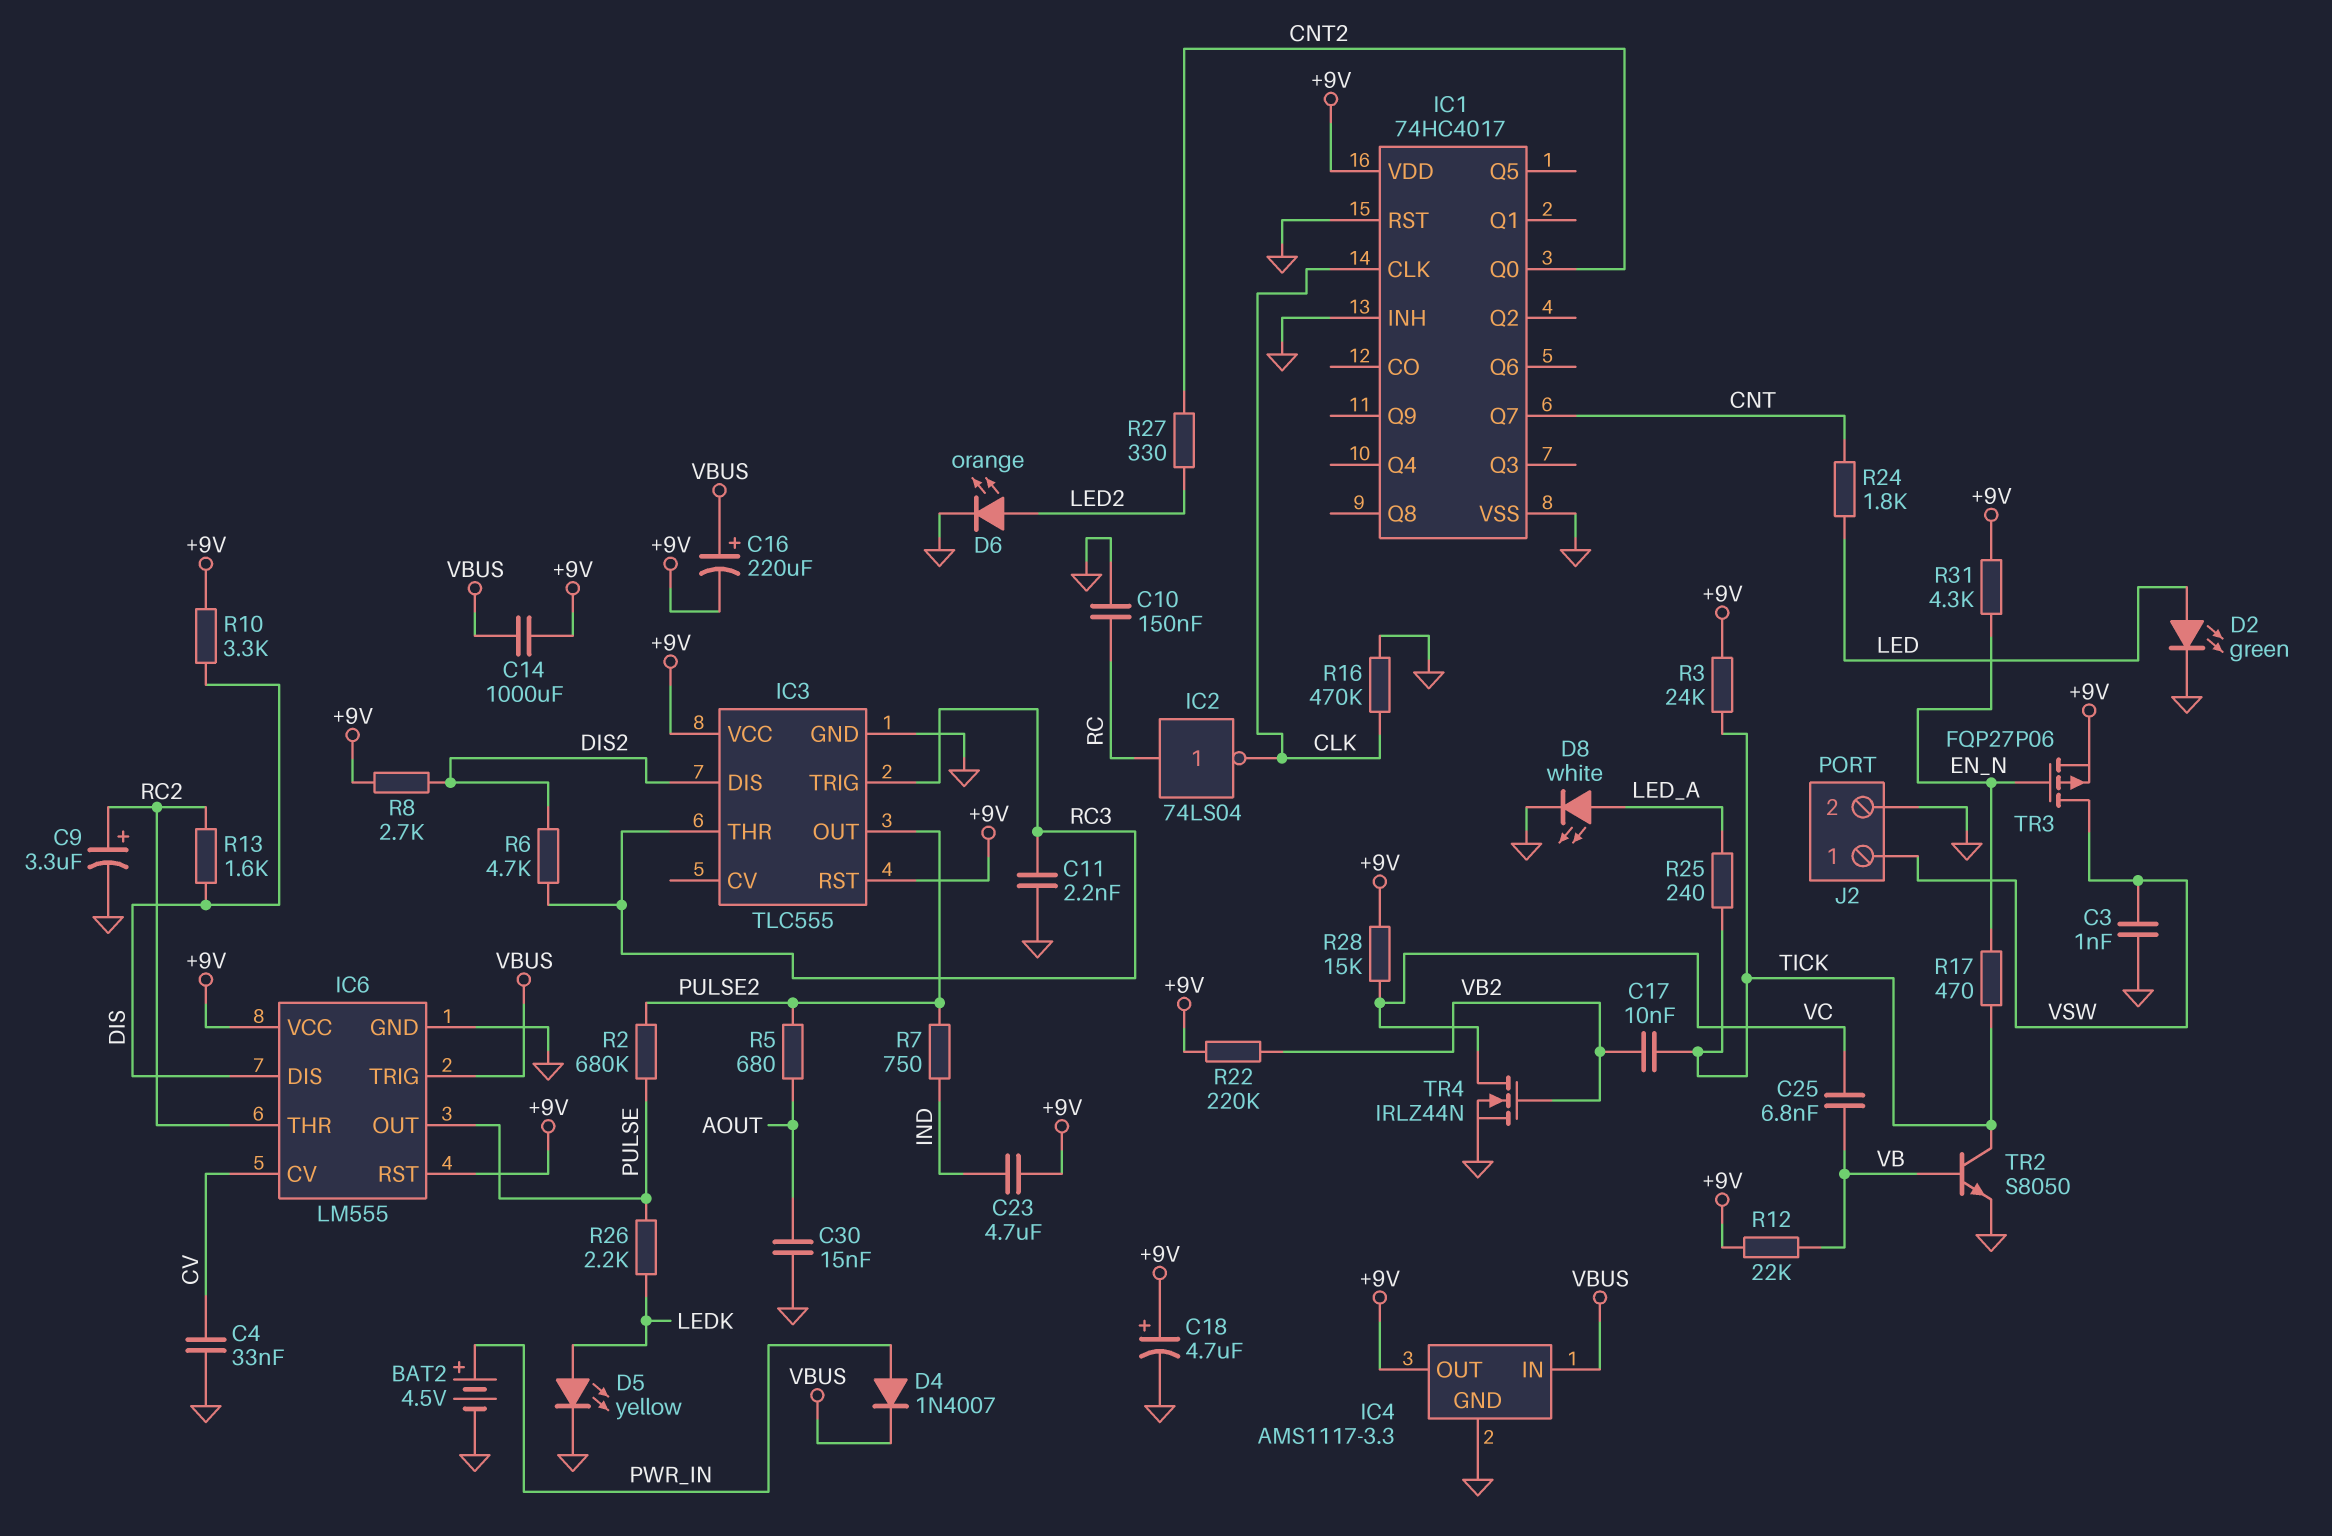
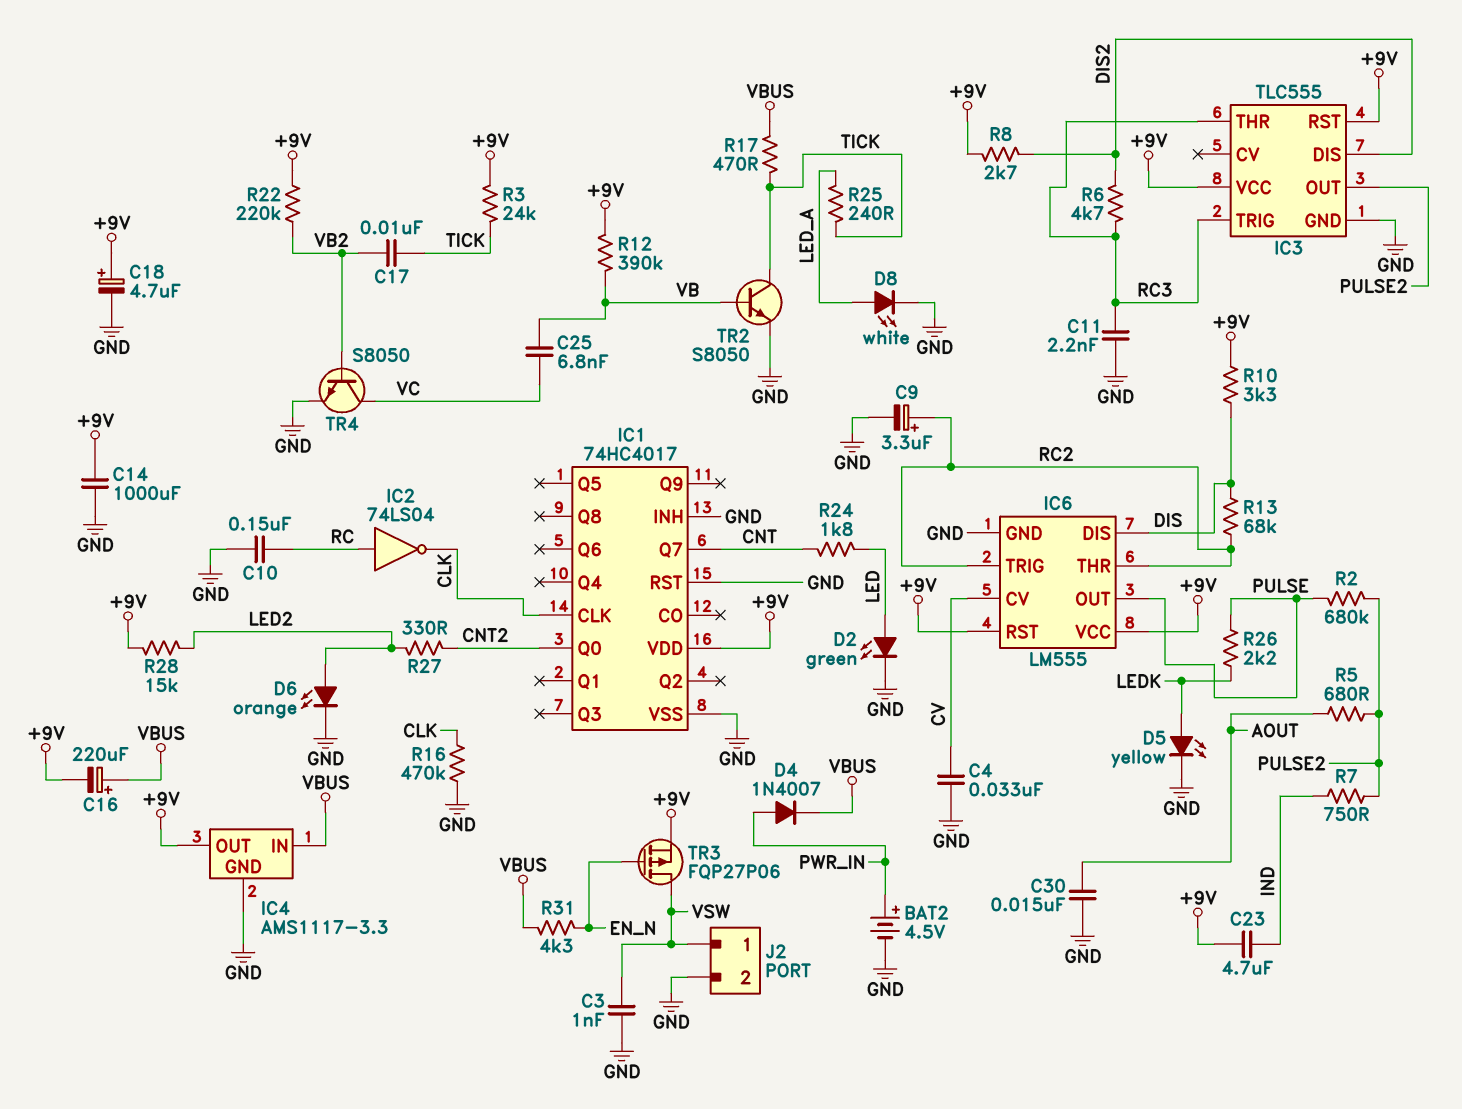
C14: 1000uF (+9V, VBUS) -> 1000uF (+9V, GND)
IC6 pin TRIG: VBUS -> RC2
R12: 22k (+9V, VB) -> 390k (+9V, VB)
R13: 1.6k (DIS, RC2) -> 68k (DIS, RC2)
R17: 470 (EN_N, TICK) -> 470 (TICK, VBUS)
R28: 15k (+9V, VC) -> 15k (+9V, LED2)
R31: 4.3k (+9V, EN_N) -> 4.3k (EN_N, VBUS)
TR4: NMOS IRLZ44N (G VB2, D VC, S GND) -> NPN S8050 (B VB2, C VC, E GND)

